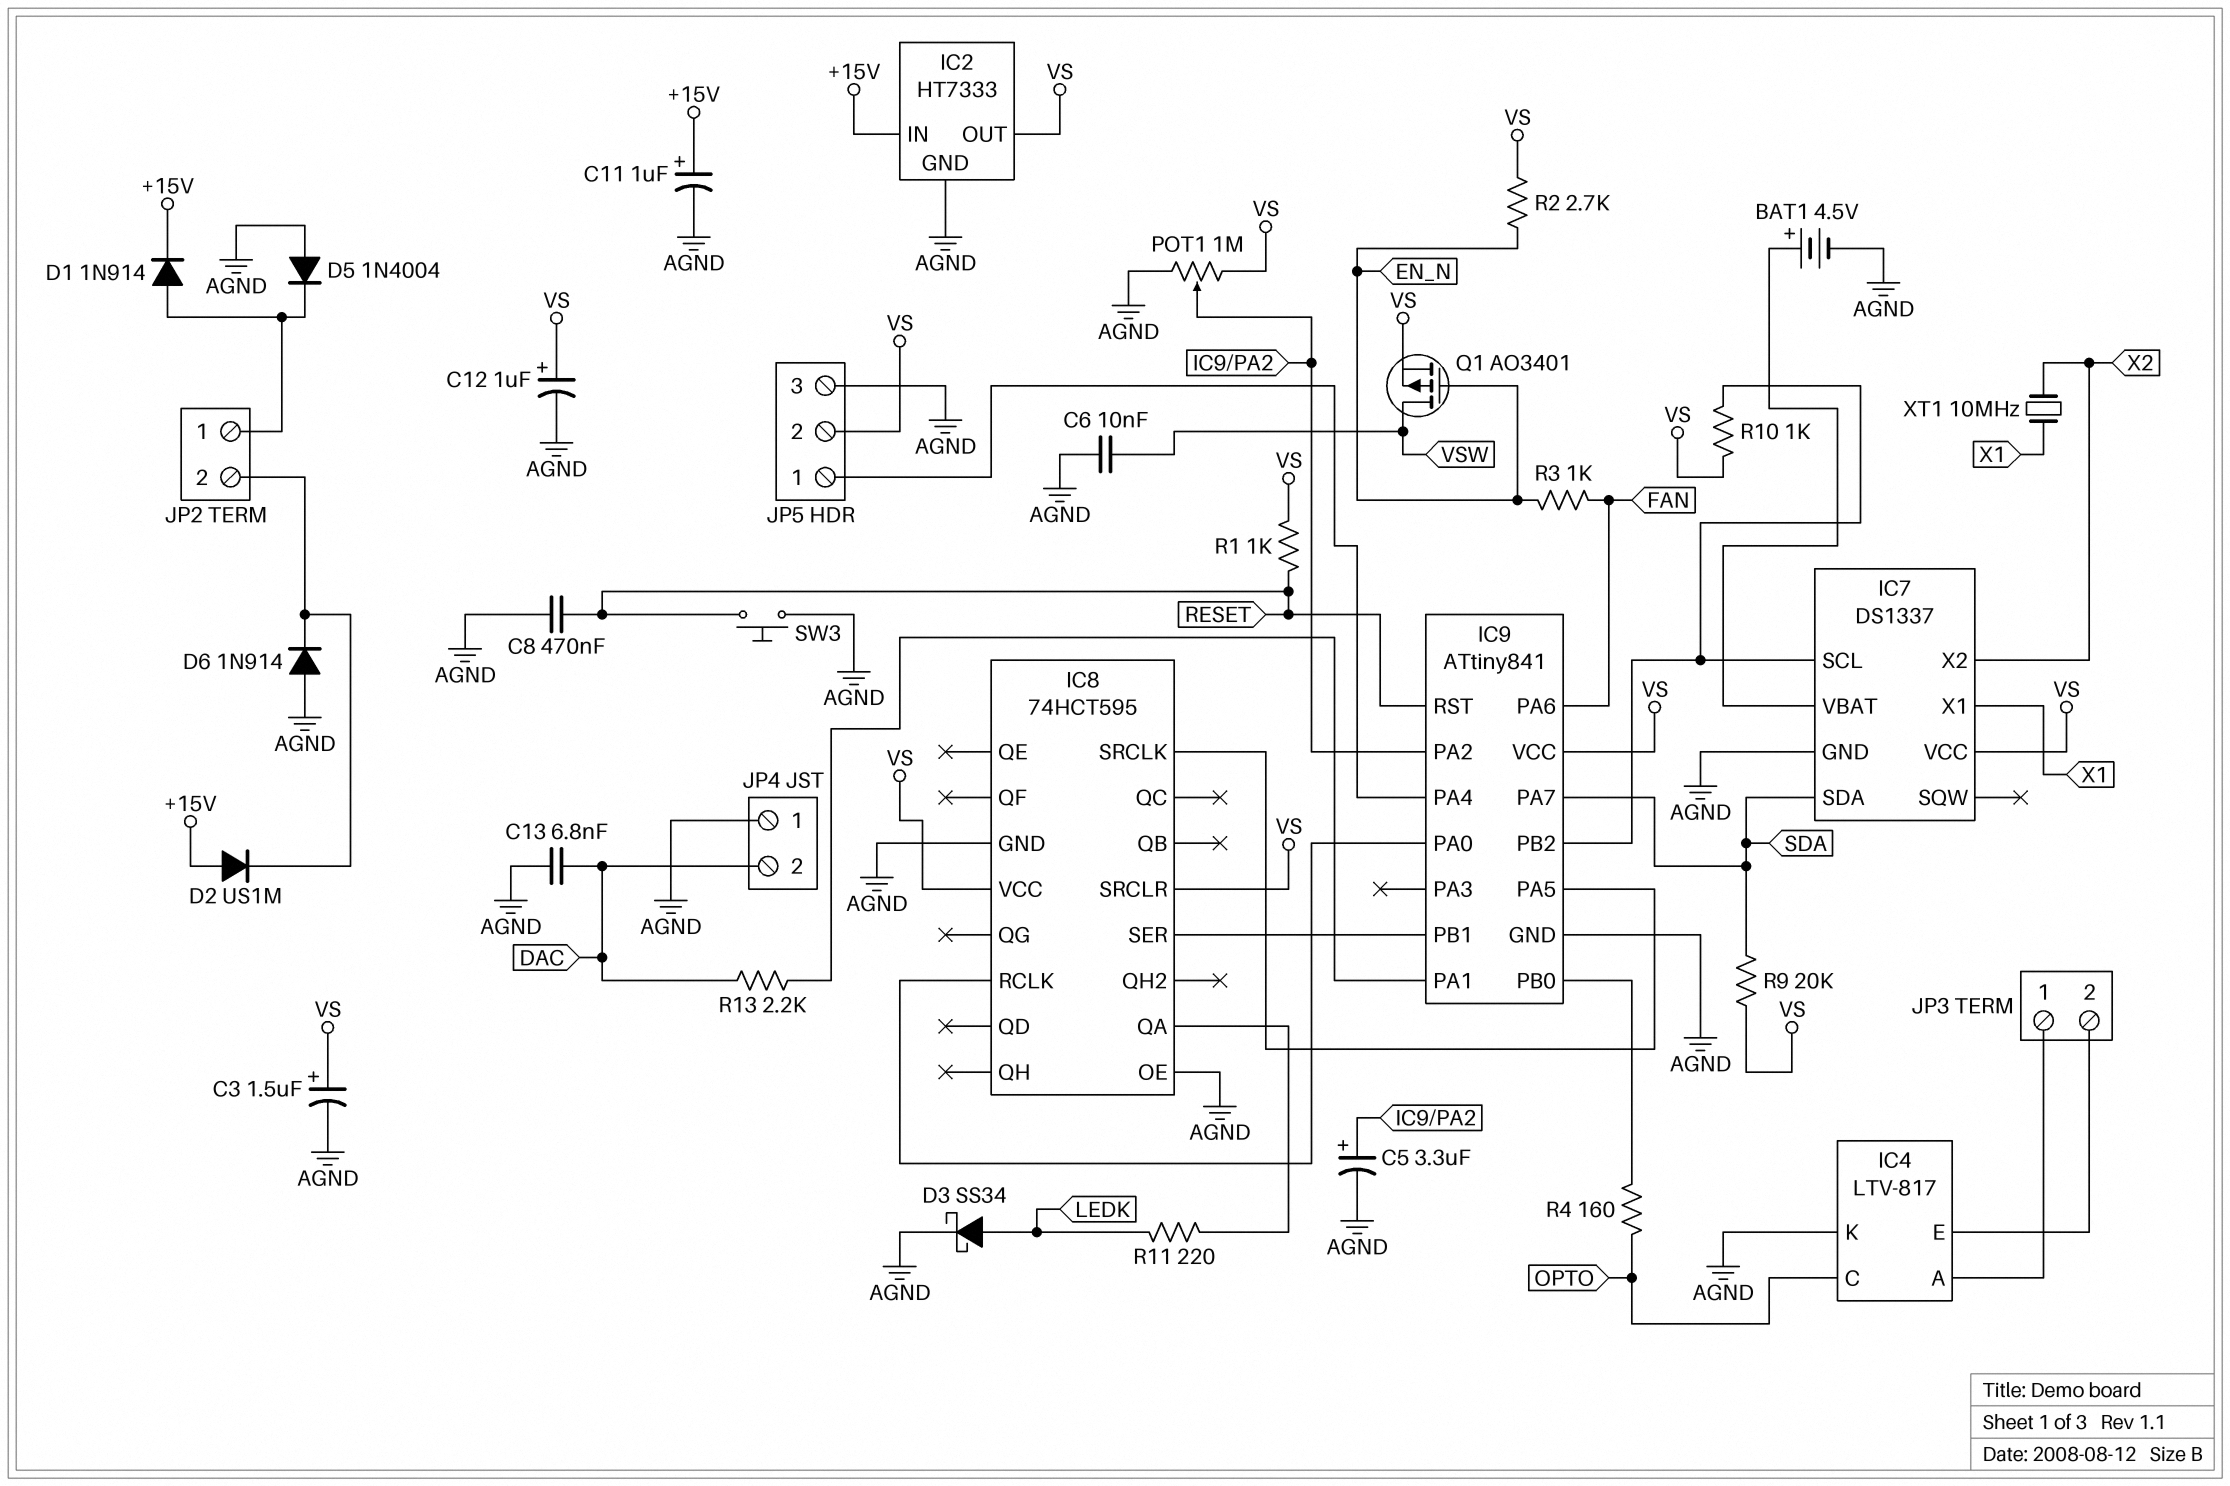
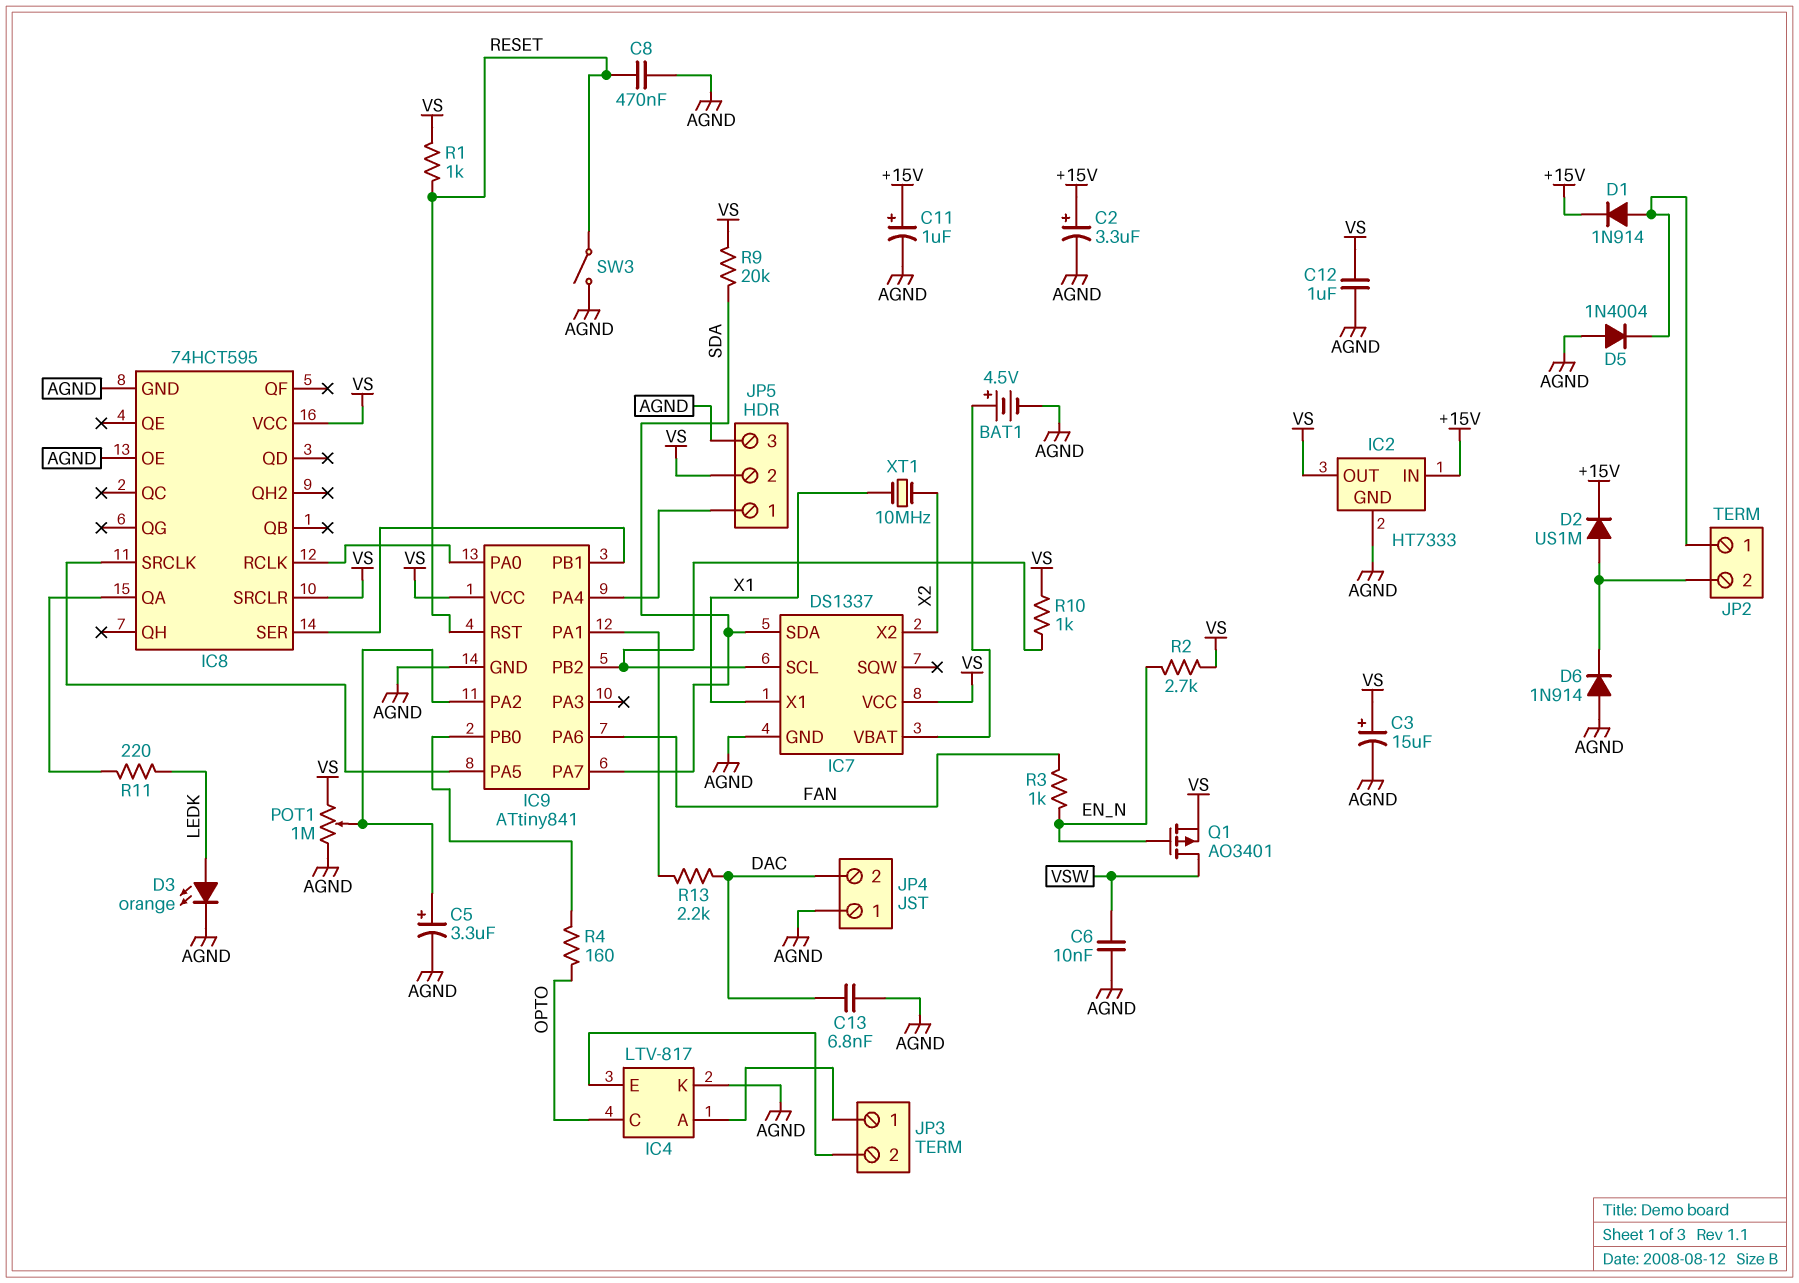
C2: none -> 3.3uF (plus +15V, minus AGND)
C3: 1.5uF (plus VS, minus AGND) -> 15uF (plus VS, minus AGND)
C12: 1uF (plus VS, minus AGND) -> 1uF (AGND, VS)
D2: diode US1M (A +15V, K JP2/2) -> diode US1M (A JP2/2, K +15V)
D3: schottky SS34 (A LEDK, K AGND) -> LED orange (A LEDK, K AGND)
SW3: button (AGND, RESET) -> switch (AGND, RESET)

